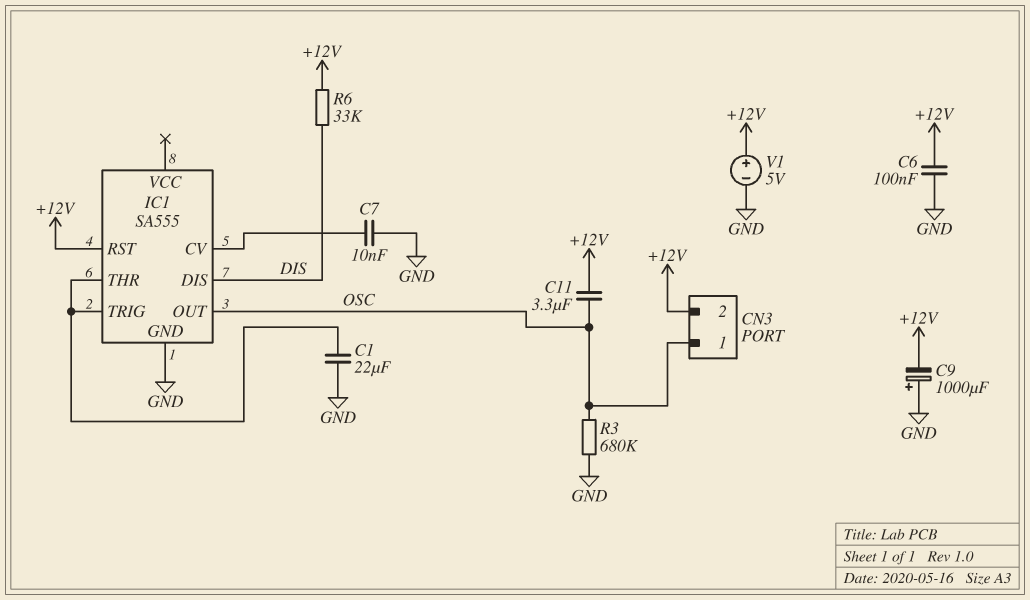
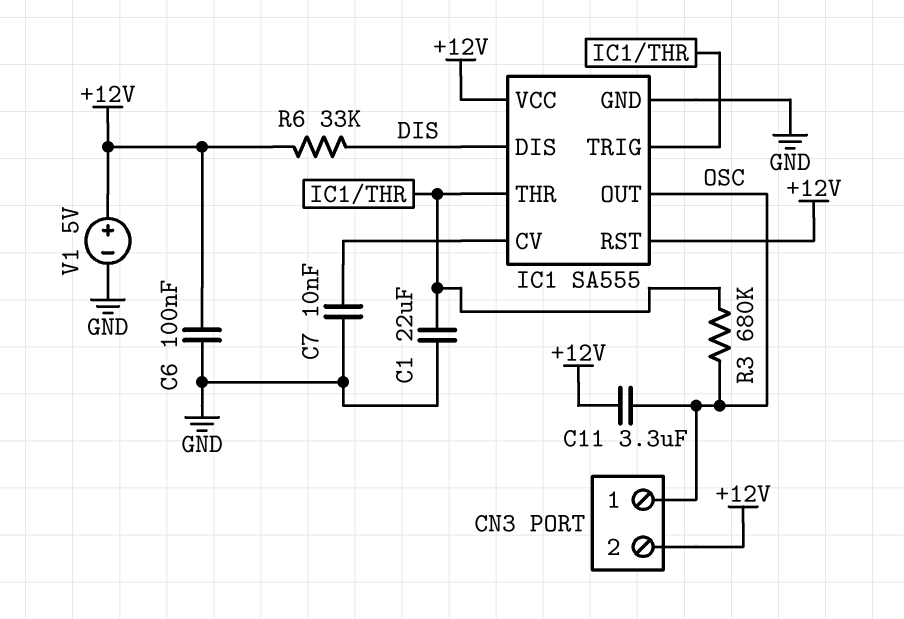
C9: 1000uF (plus GND, minus +12V) -> none
IC1 pin VCC: none -> +12V
R3: 680k (GND, OSC) -> 680k (IC1/THR, OSC)

